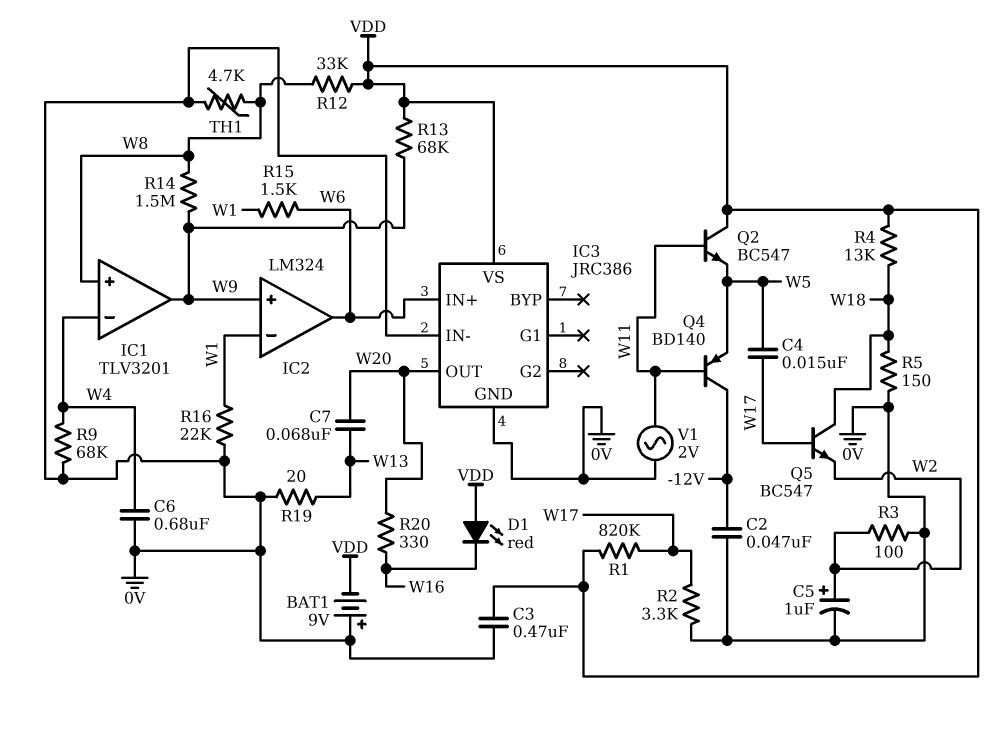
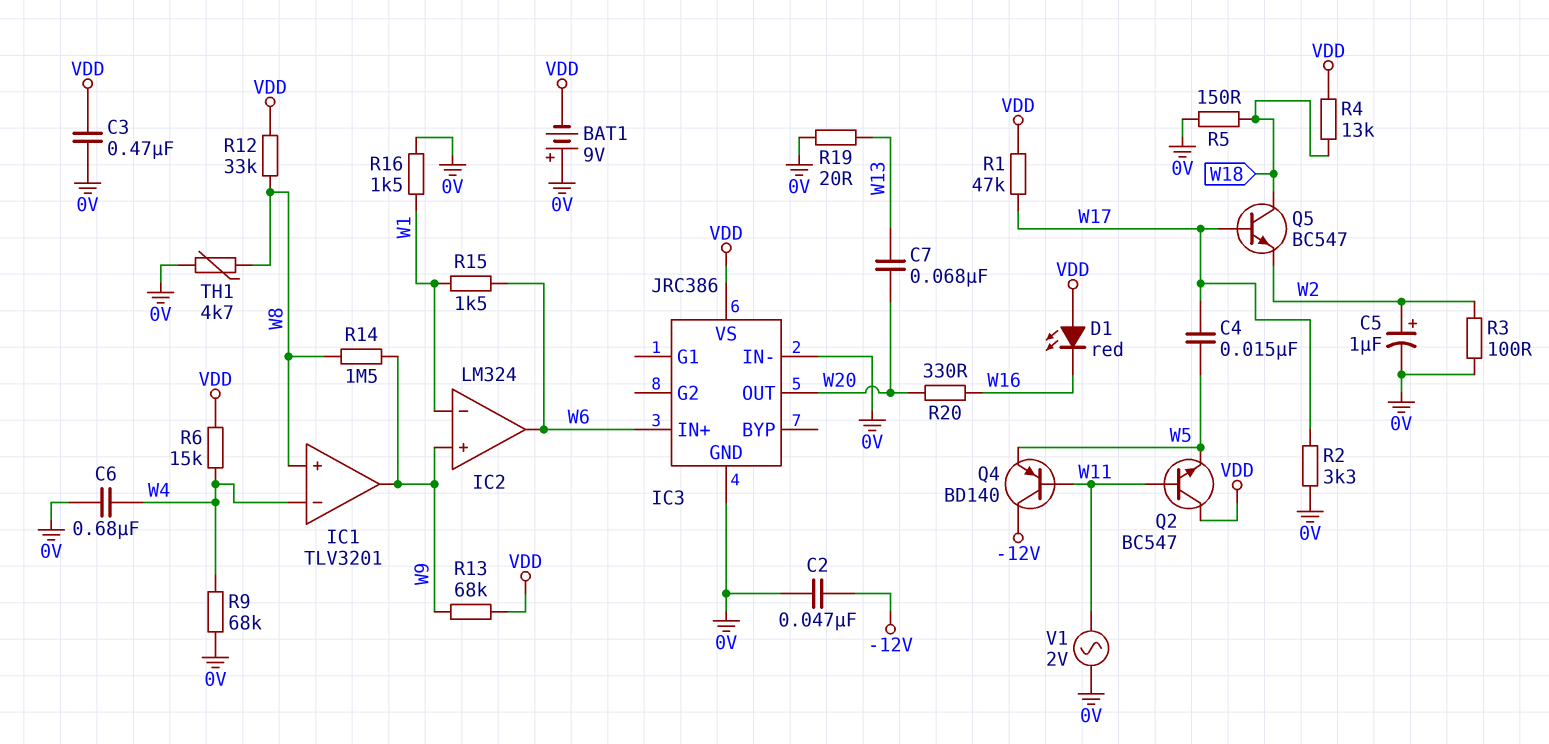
R1: 820k (VDD, W17) -> 47k (VDD, W17)
R6: none -> 15k (VDD, W4)
R16: 22k (0V, W1) -> 1.5k (0V, W1)

